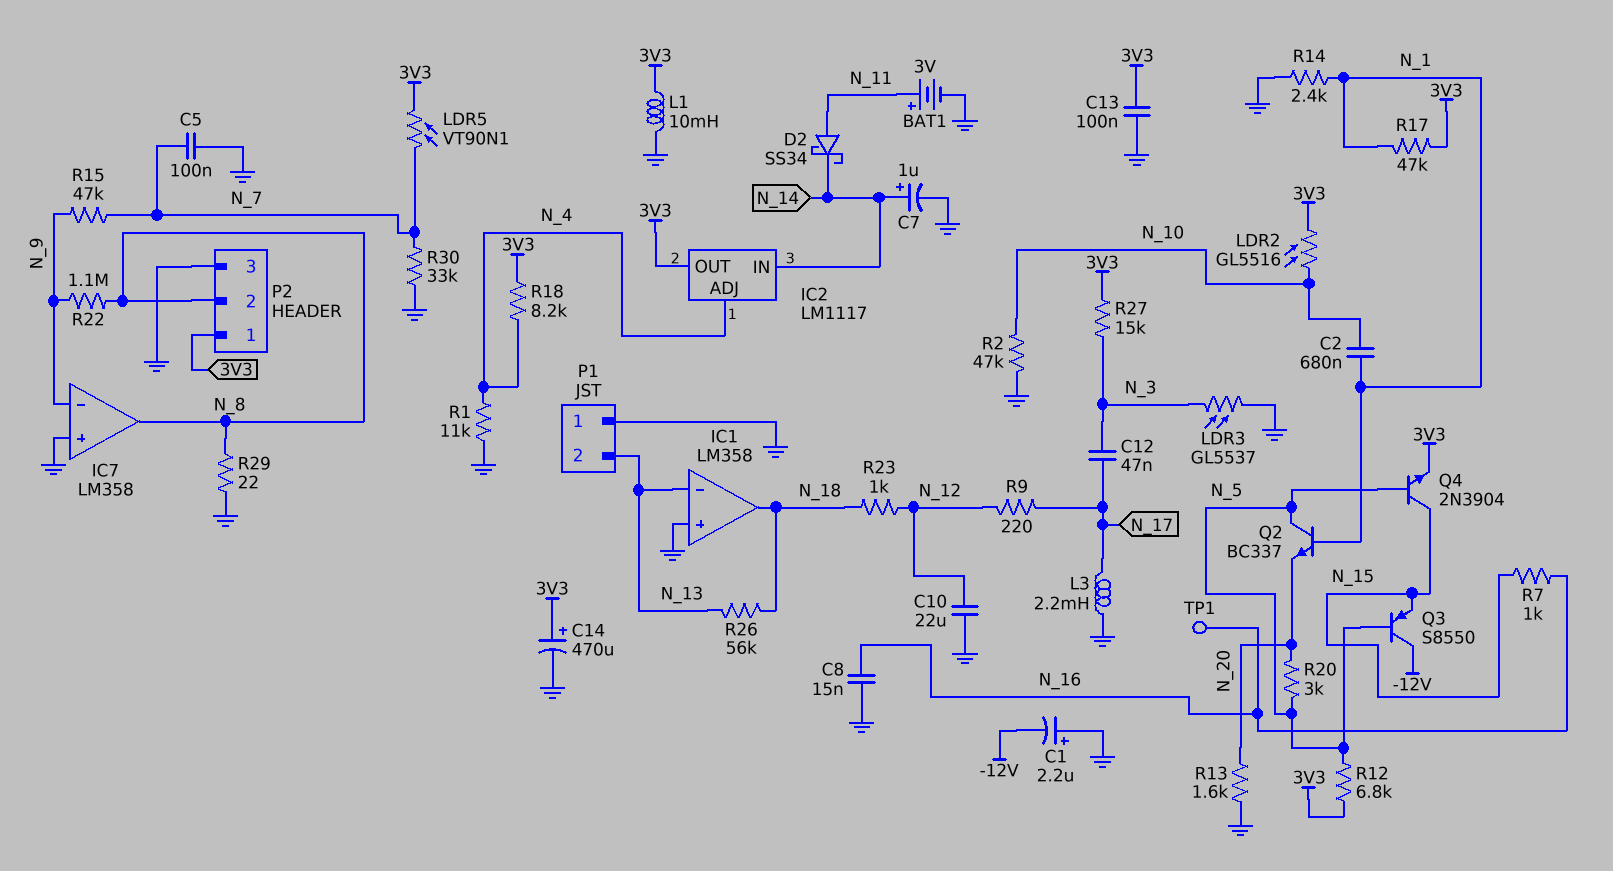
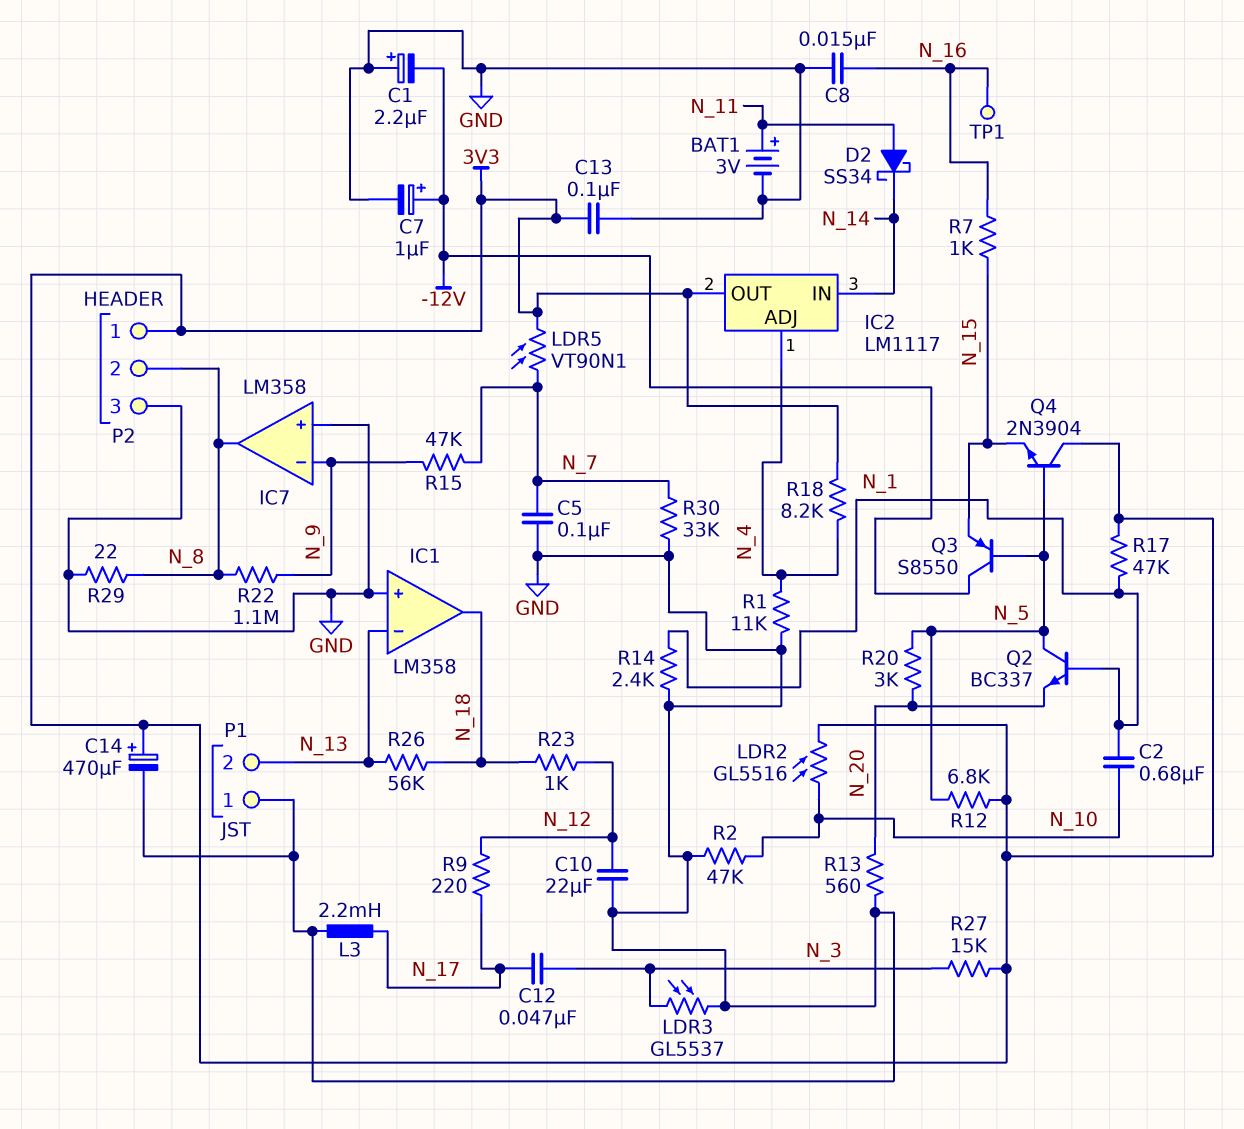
C7: 1uF (plus N_14, minus GND) -> 1uF (plus -12V, minus GND)
L1: 10mH (3V3, GND) -> none
Q4: NPN 2N3904 (B N_5, C N_15, E 3V3) -> NPN 2N3904 (B N_5, C 3V3, E N_15)
R13: 1.6k (GND, N_20) -> 560 (GND, N_20)

